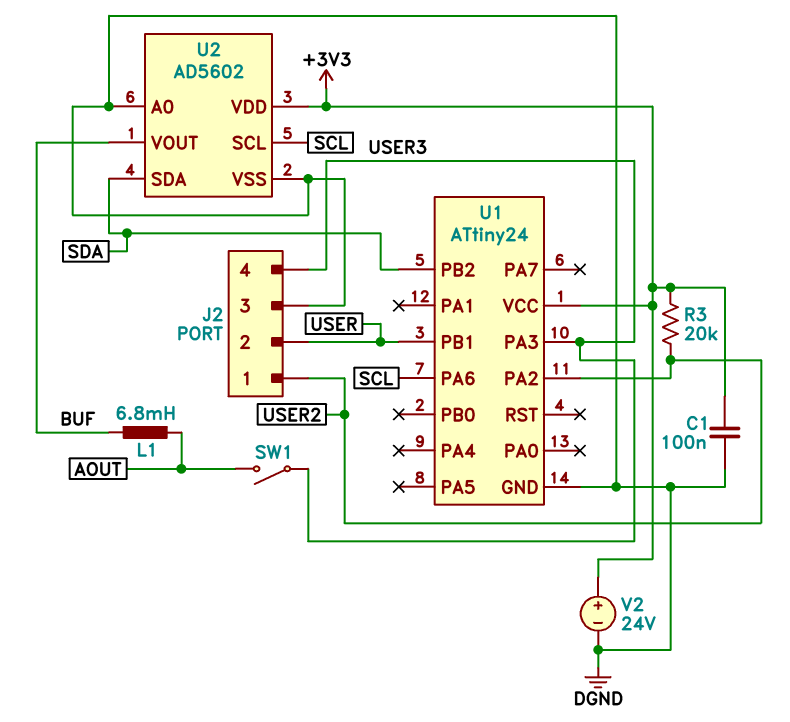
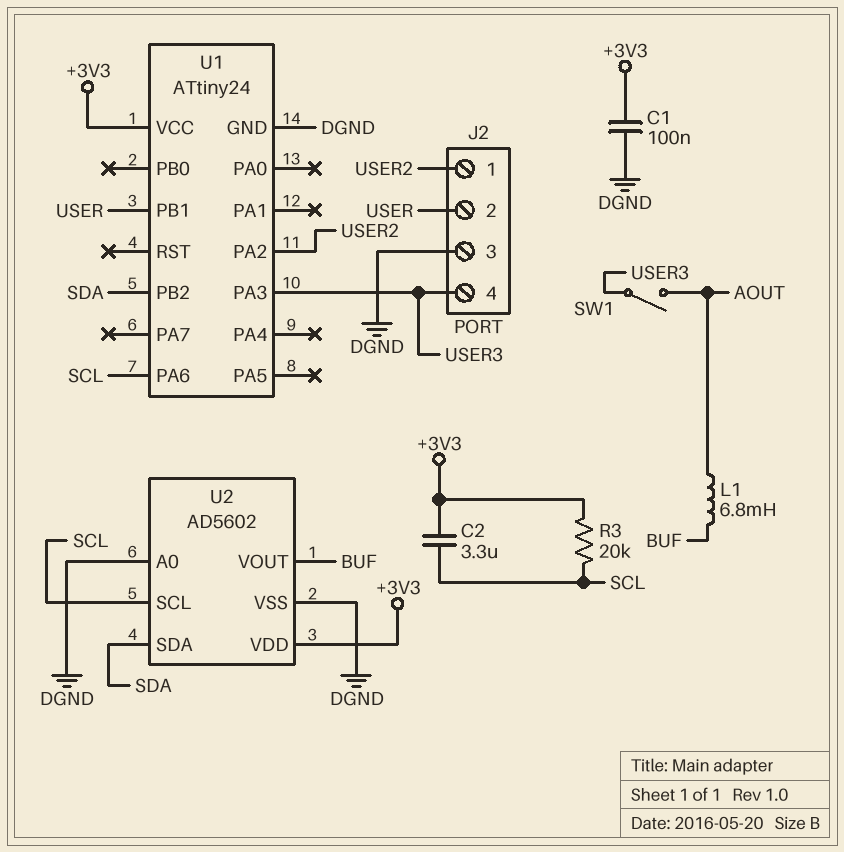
C2: none -> 3.3uF (+3V3, SCL)
R3: 20k (+3V3, USER2) -> 20k (+3V3, SCL)
V2: 24V (plus +3V3, minus DGND) -> none

